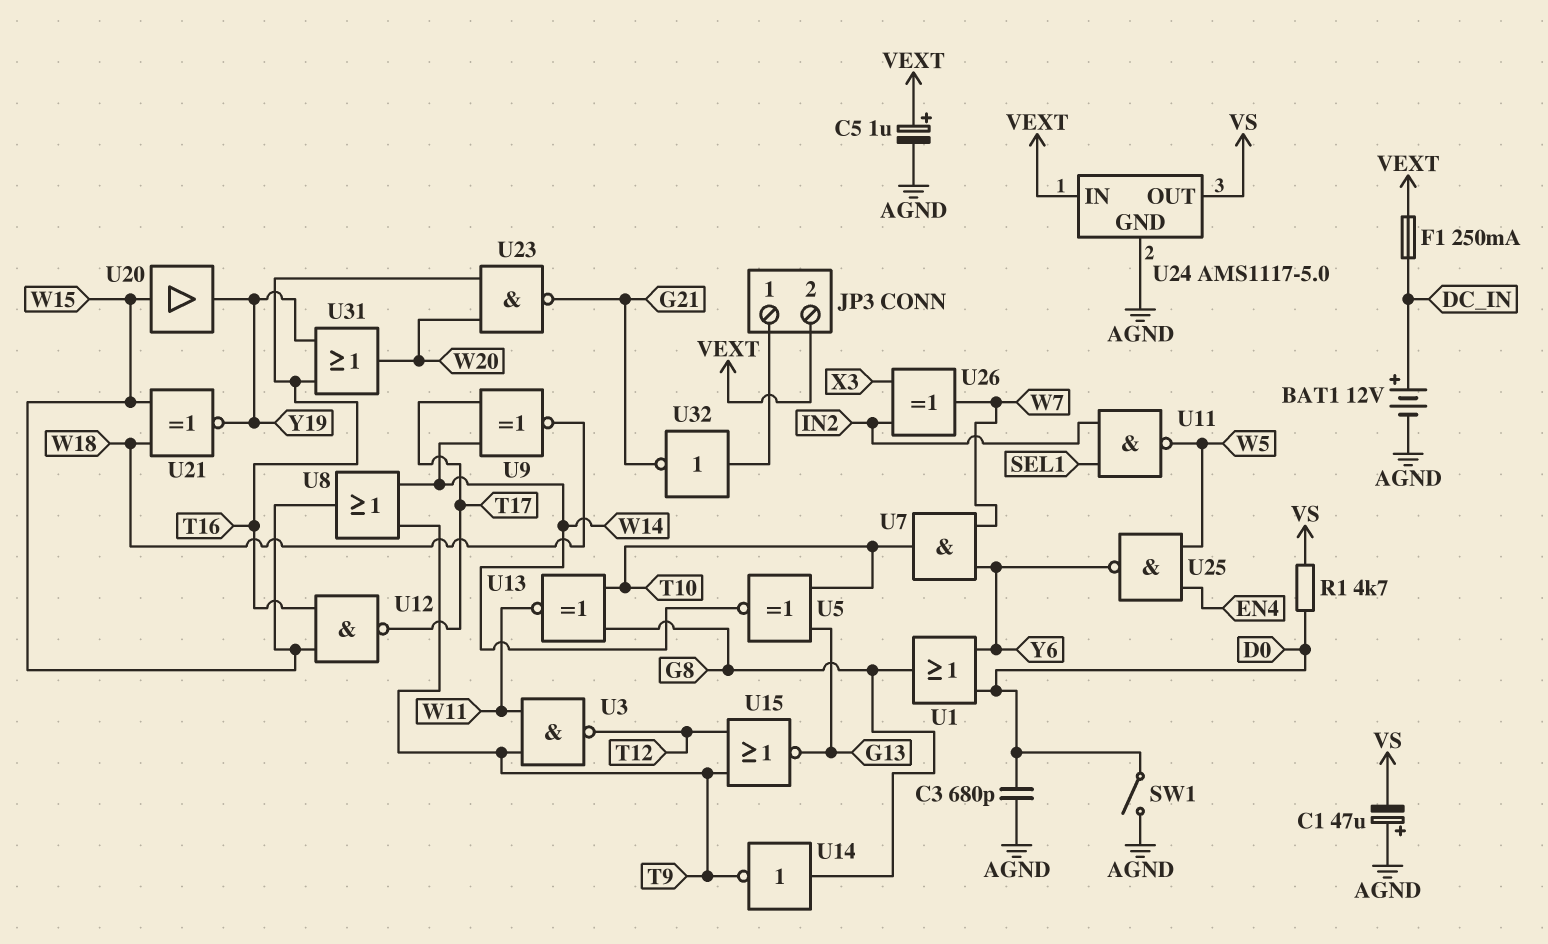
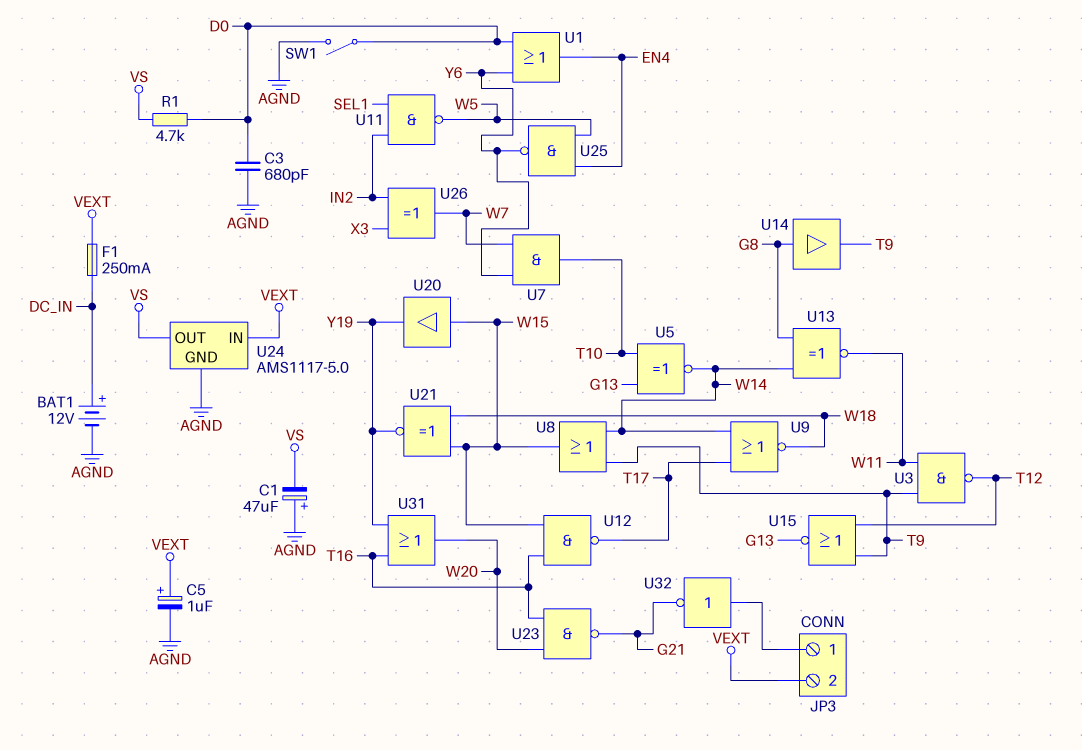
U1: OR (in D0, in Y6, out G8) -> OR (in D0, in Y6, out EN4)
U9: XNOR (in T17, in W14, out W18) -> NOR (in T17, in W14, out W18)
U13: XNOR (in G8, in T10, out W11) -> XNOR (in G8, in W14, out W11)
U14: NOT (in G8, out T9) -> buffer (in G8, out T9)

